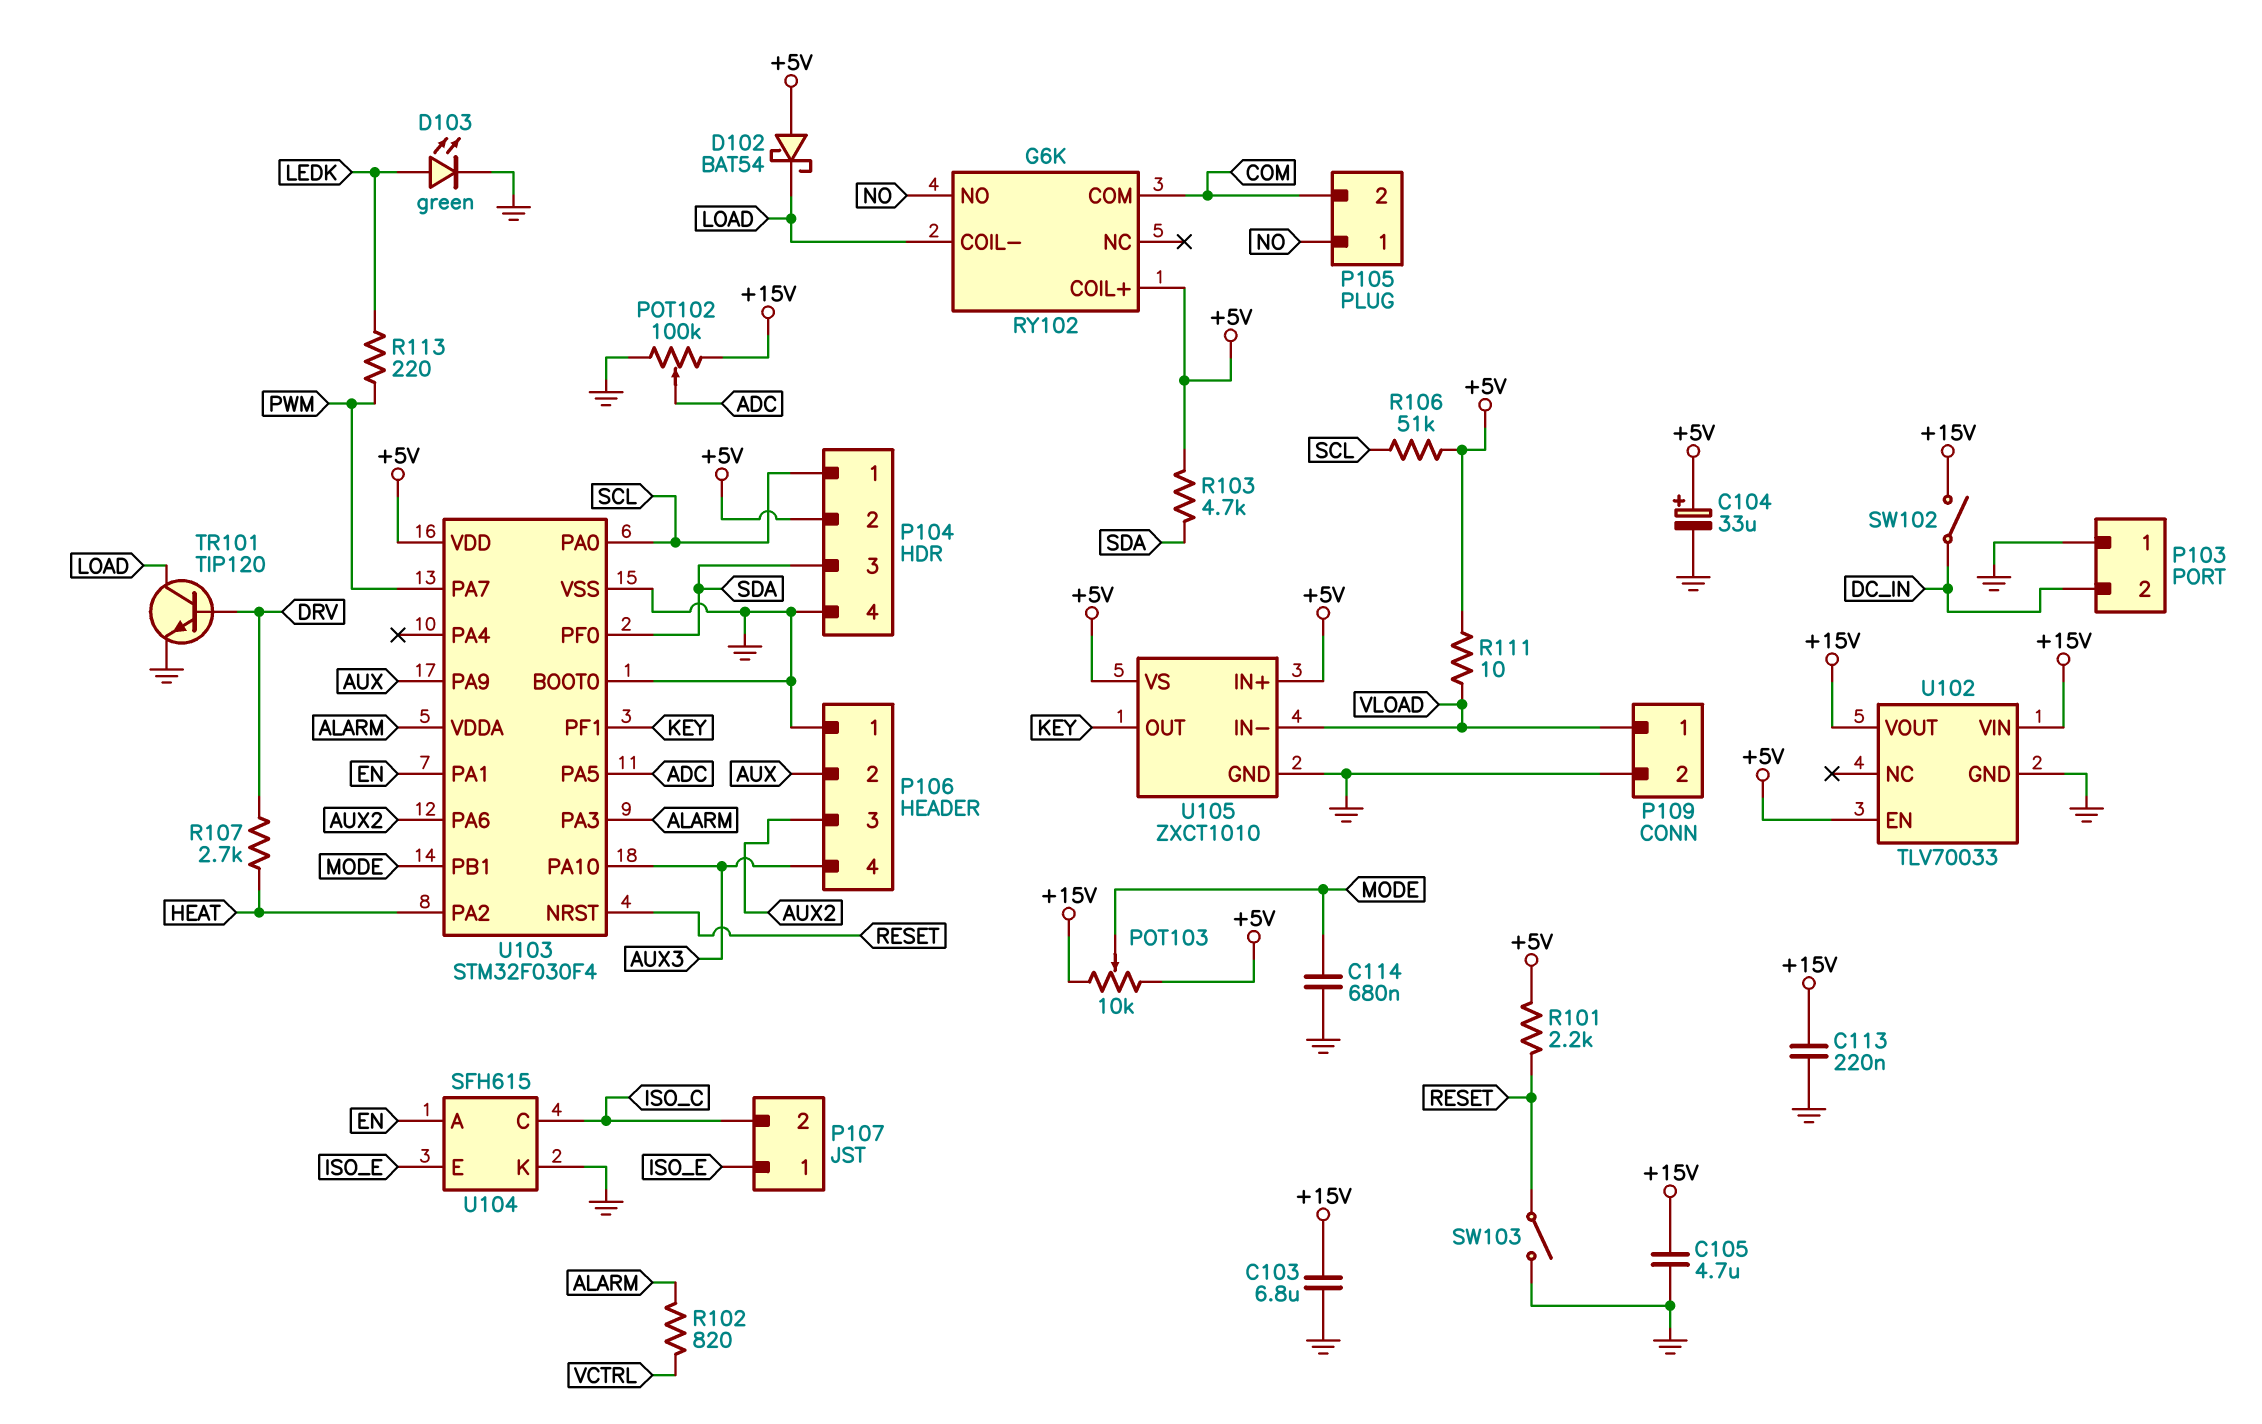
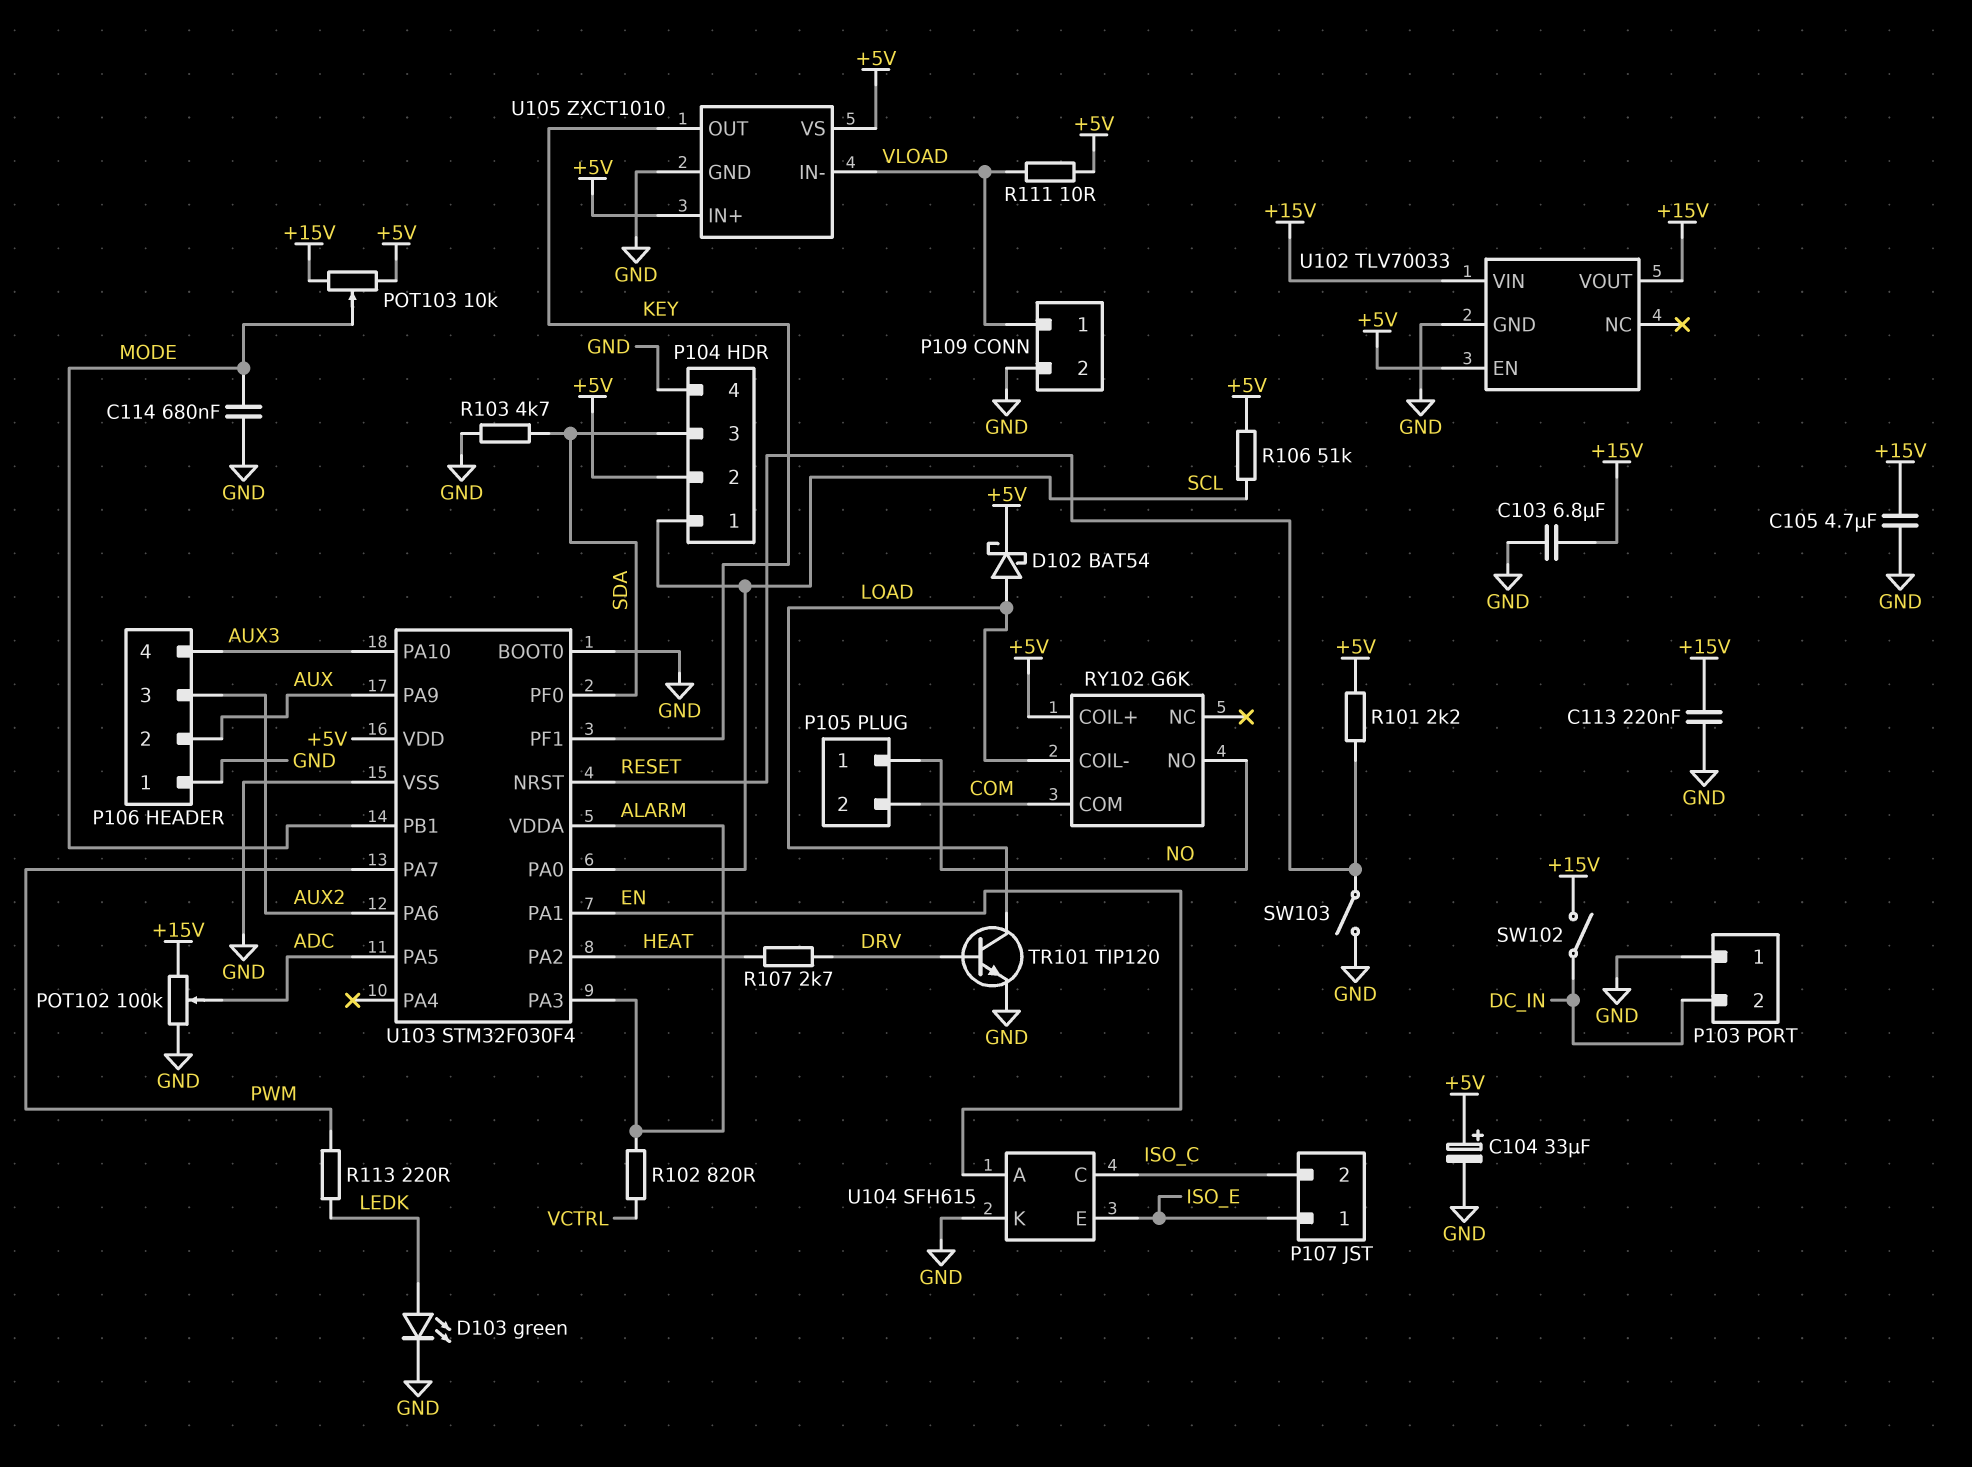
D102: schottky BAT54 (A +5V, K LOAD) -> schottky BAT54 (A LOAD, K +5V)
R103: 4.7k (+5V, SDA) -> 4.7k (GND, SDA)

